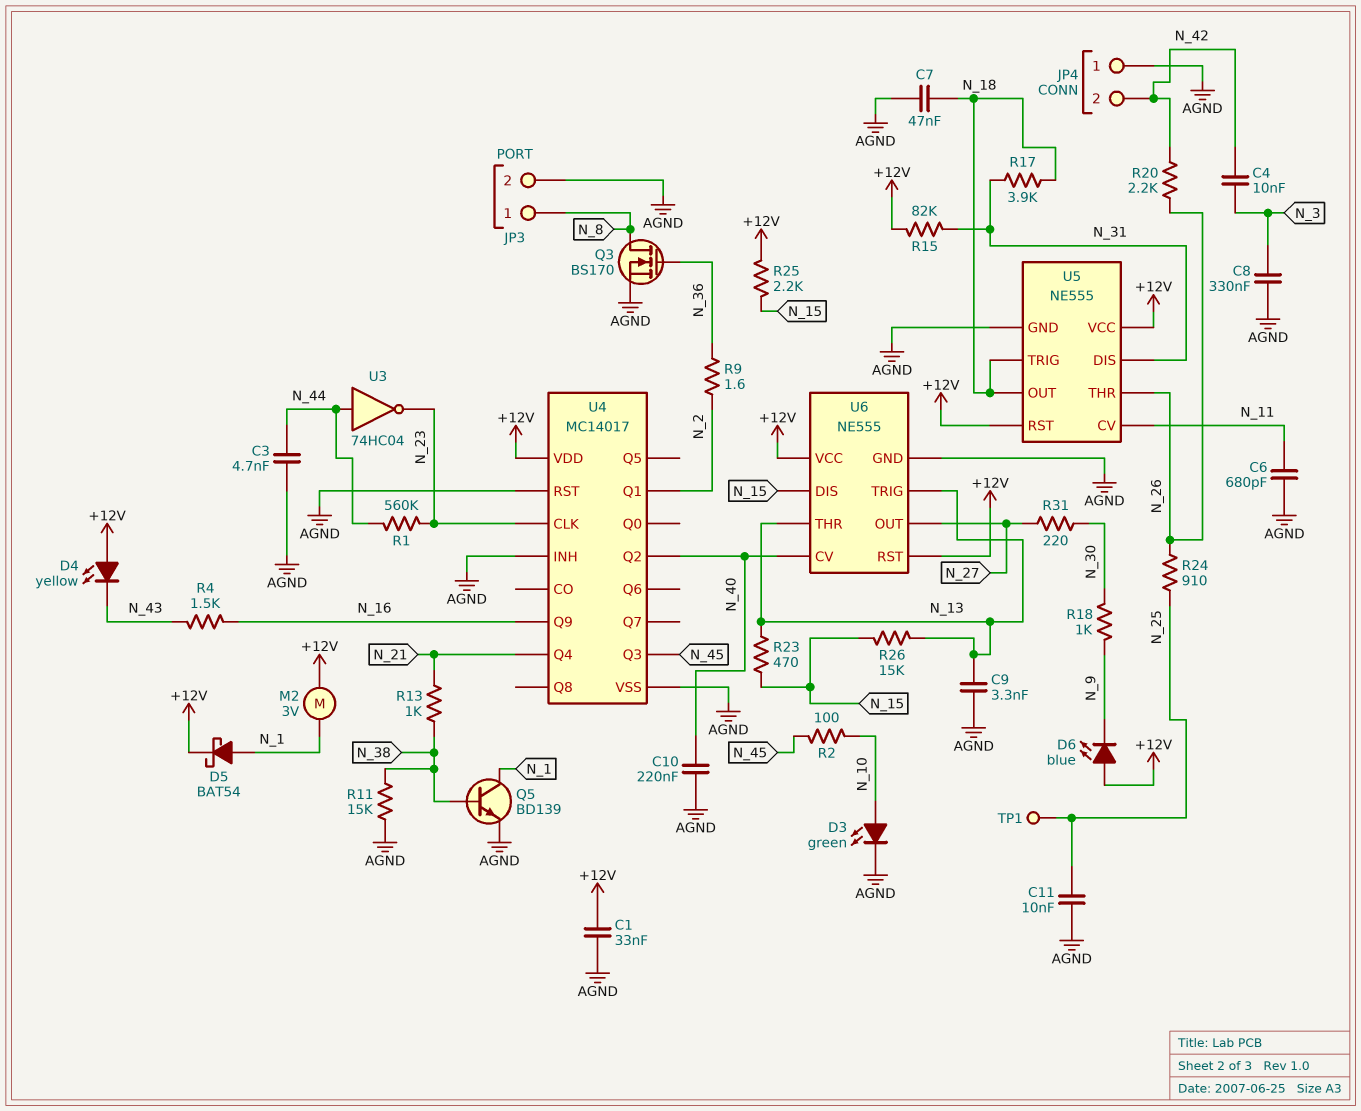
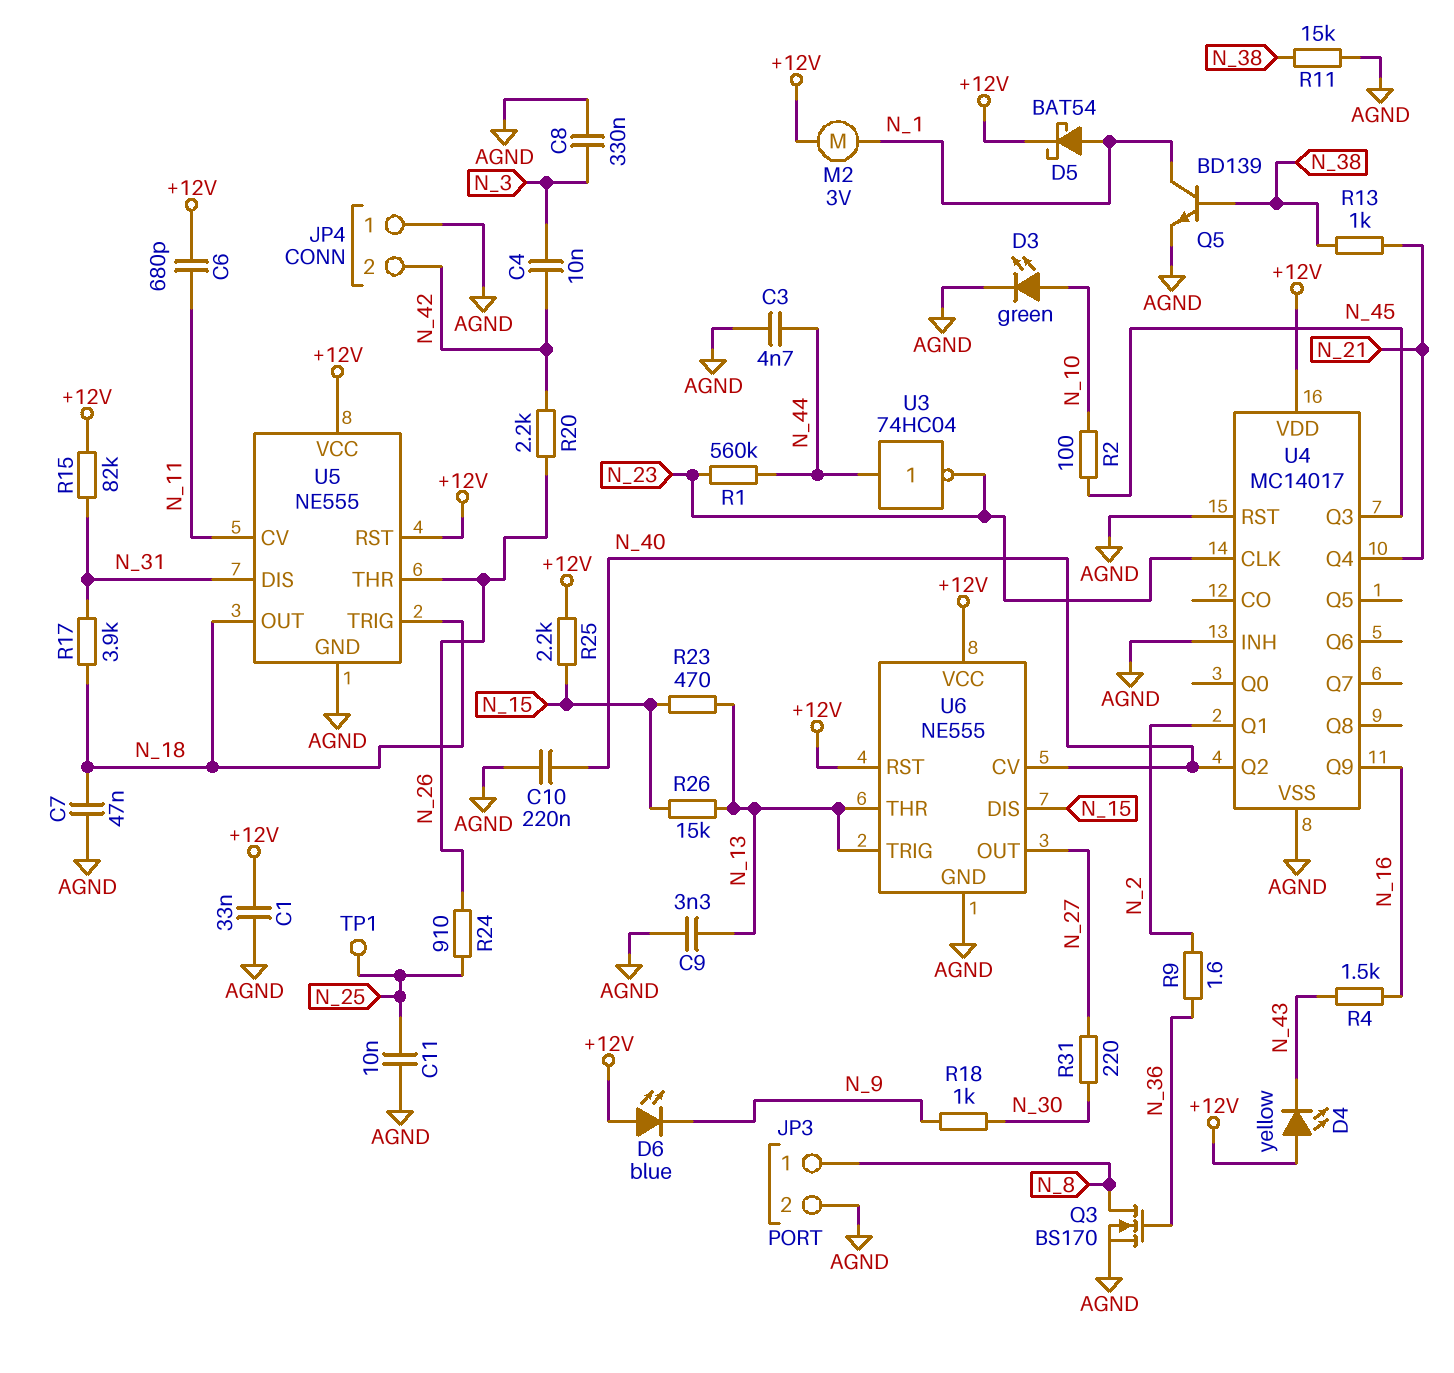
C6: 680pF (AGND, N_11) -> 680pF (+12V, N_11)

